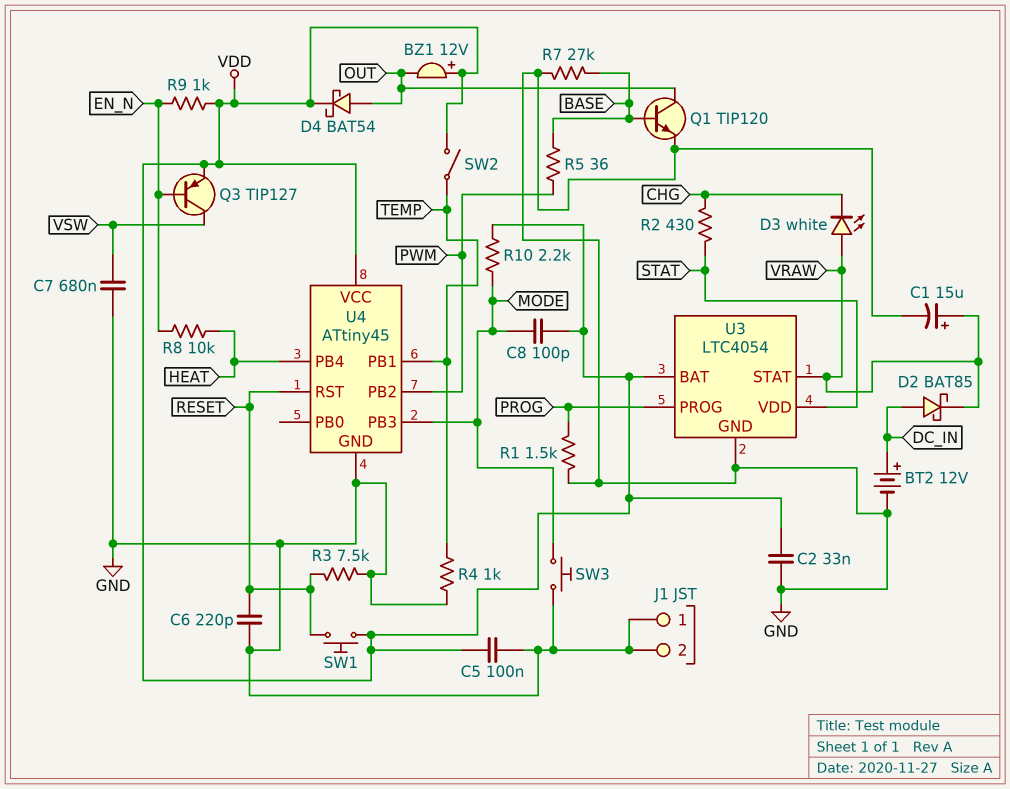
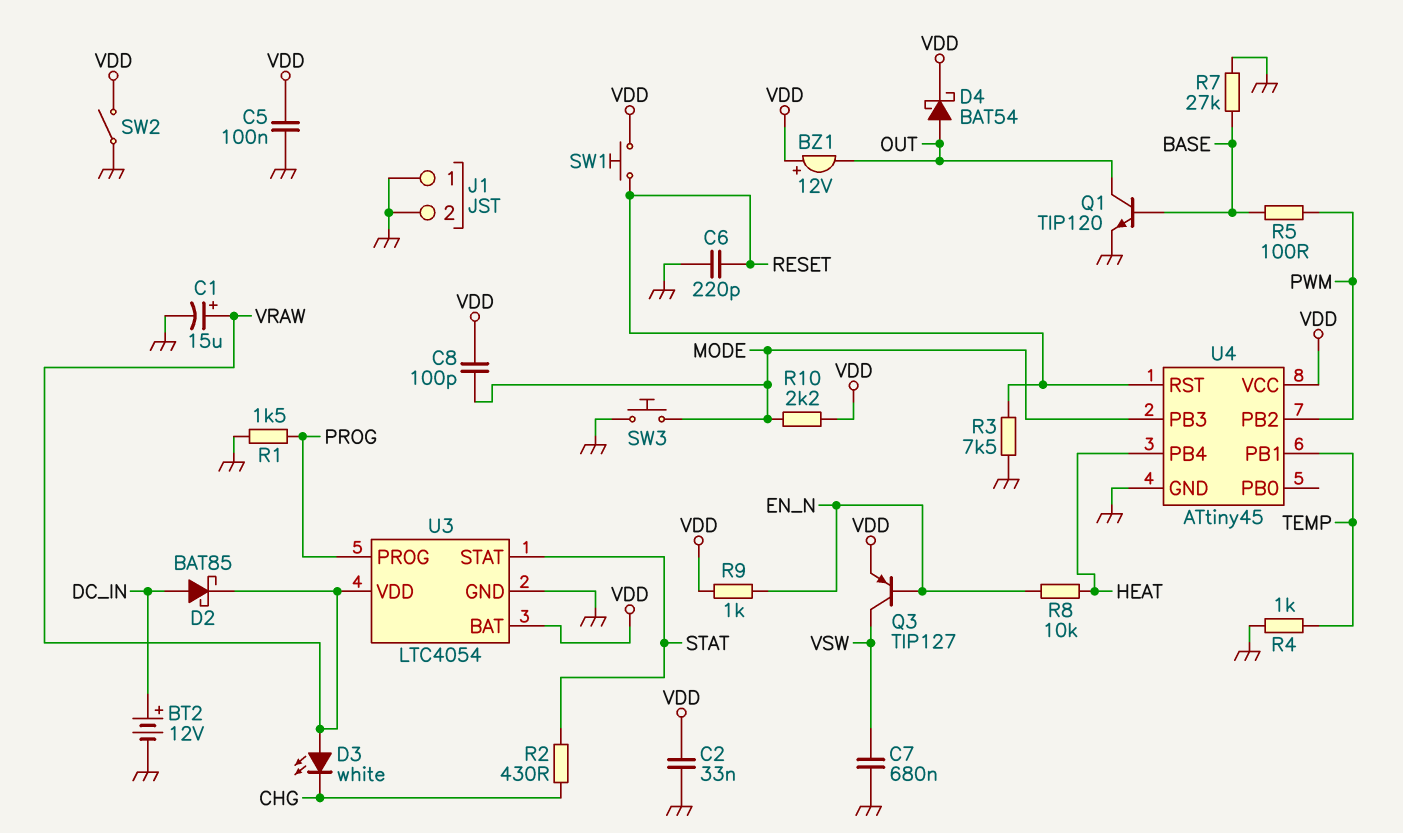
R5: 36 (BASE, PWM) -> 100 (BASE, PWM)
SW2: switch (TEMP, VDD) -> switch (GND, VDD)
U3 pin STAT: VRAW -> STAT
U3 pin VDD: STAT -> VRAW

